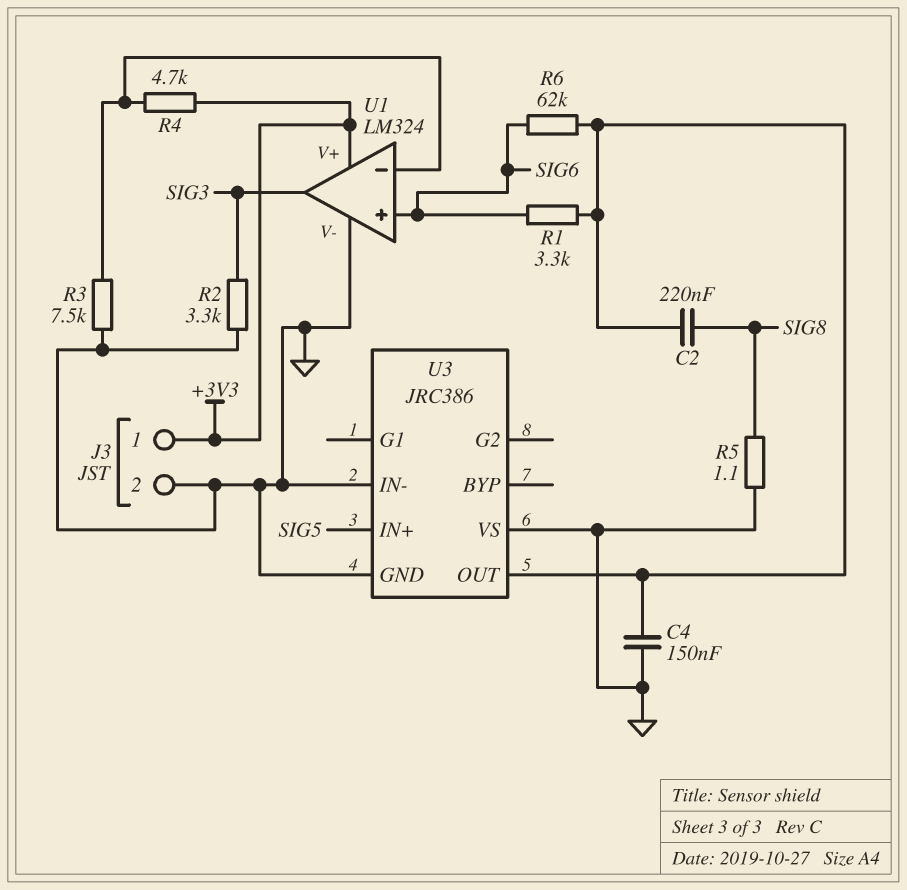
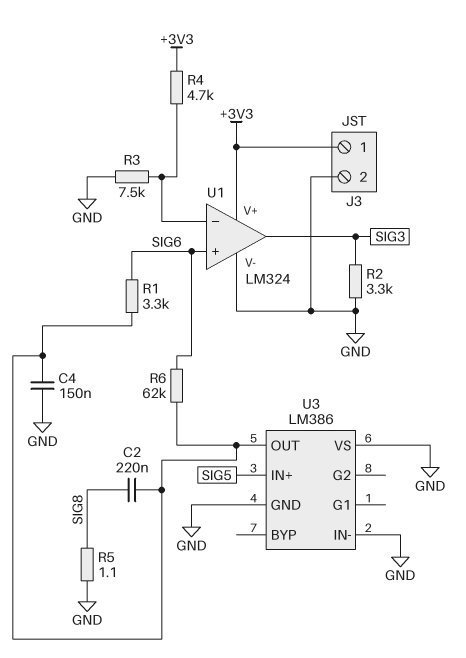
U3: JRC386 -> LM386

